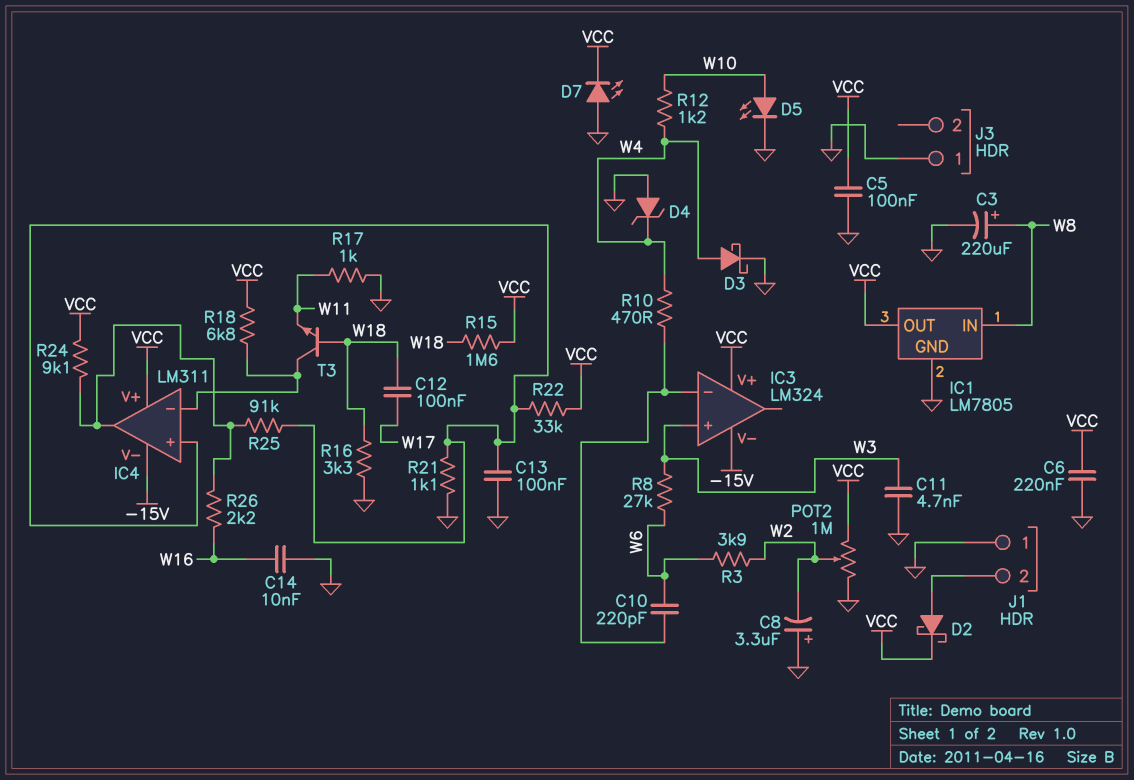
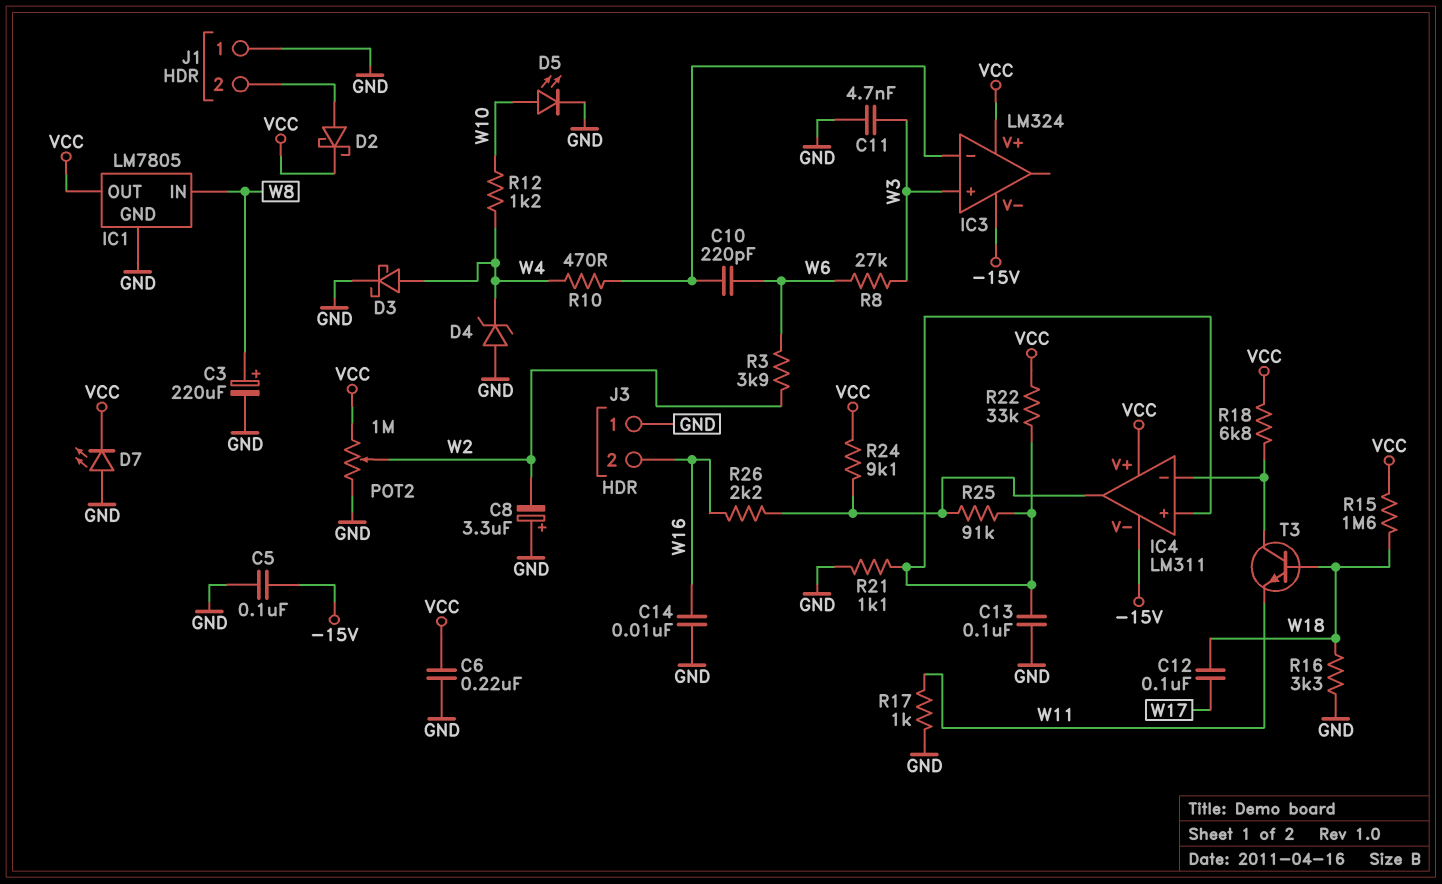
C5: 100nF (GND, VCC) -> 100nF (-15V, GND)
J3 pin 2: none -> W16

